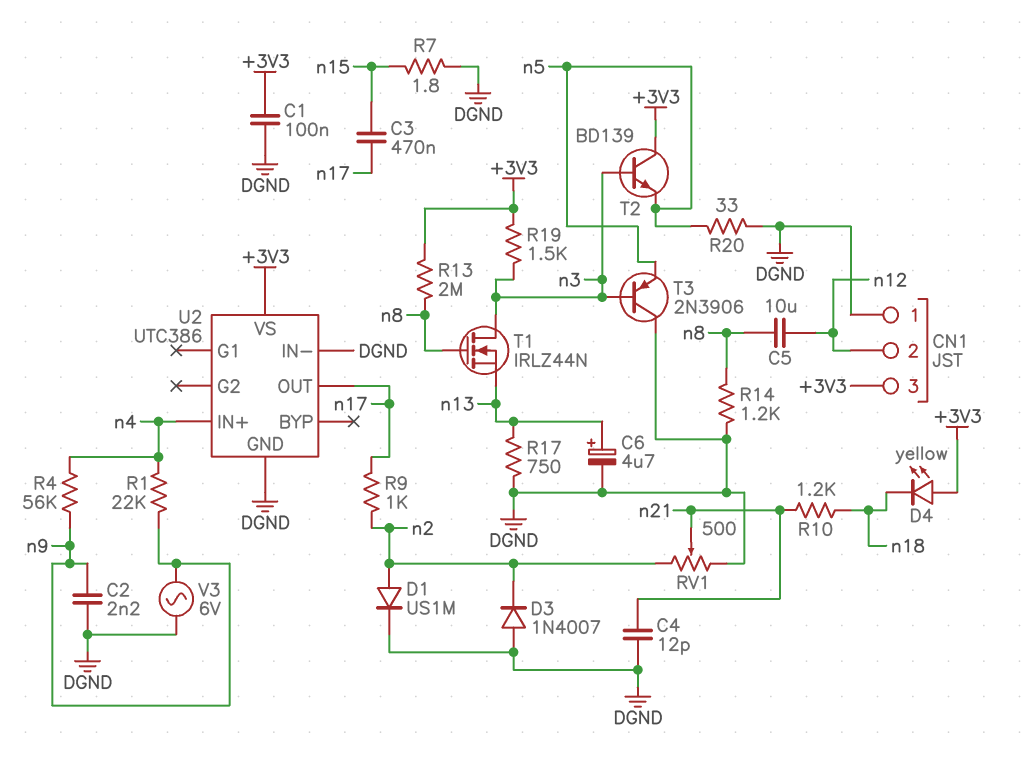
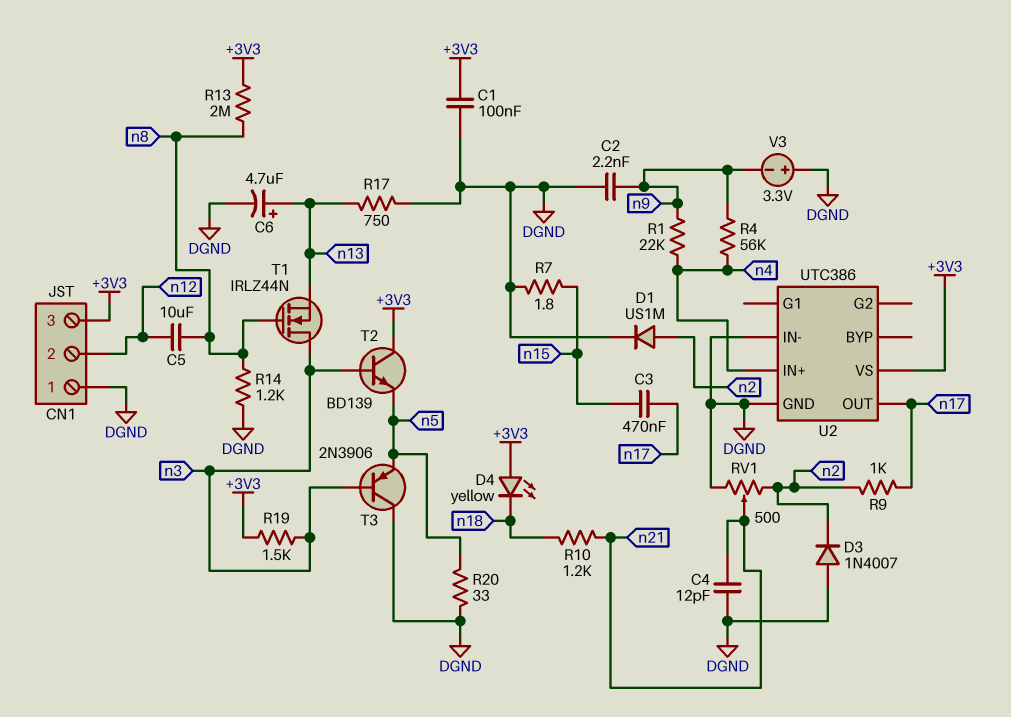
V3: AC 6V (DGND, n9) -> 3.3V (plus DGND, minus n9)

